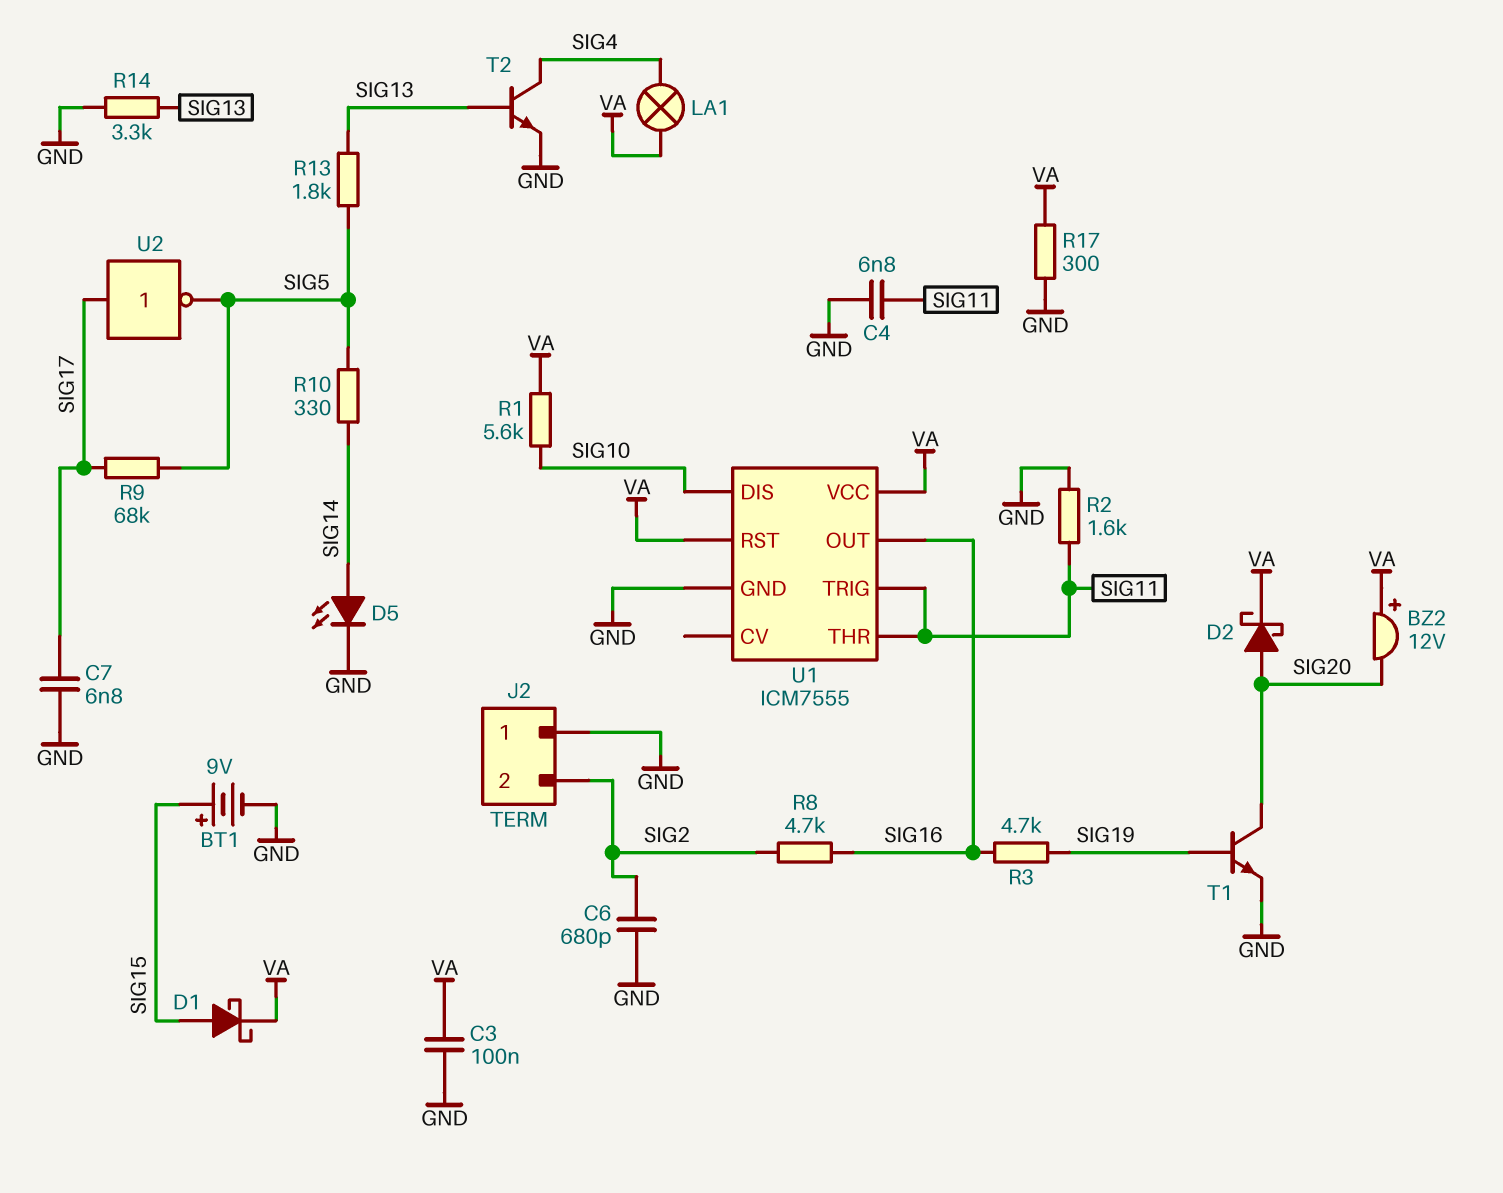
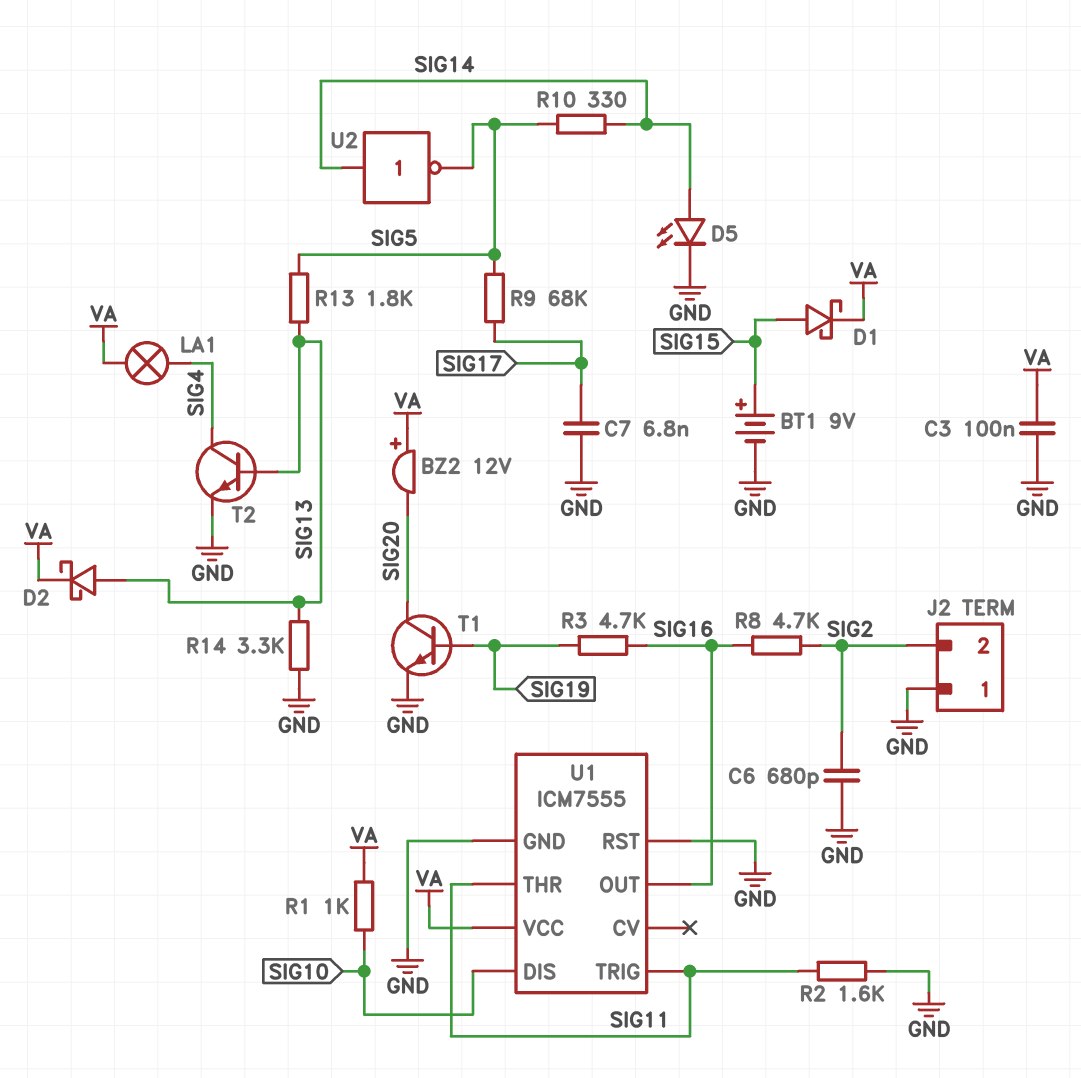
C4: 6.8nF (GND, SIG11) -> none
D2: schottky (A SIG20, K VA) -> schottky (A SIG13, K VA)
R1: 5.6k (SIG10, VA) -> 1k (SIG10, VA)
R17: 300 (GND, VA) -> none
U1 pin RST: VA -> GND
U2: NOT (in SIG17, out SIG5) -> NOT (in SIG14, out SIG5)

